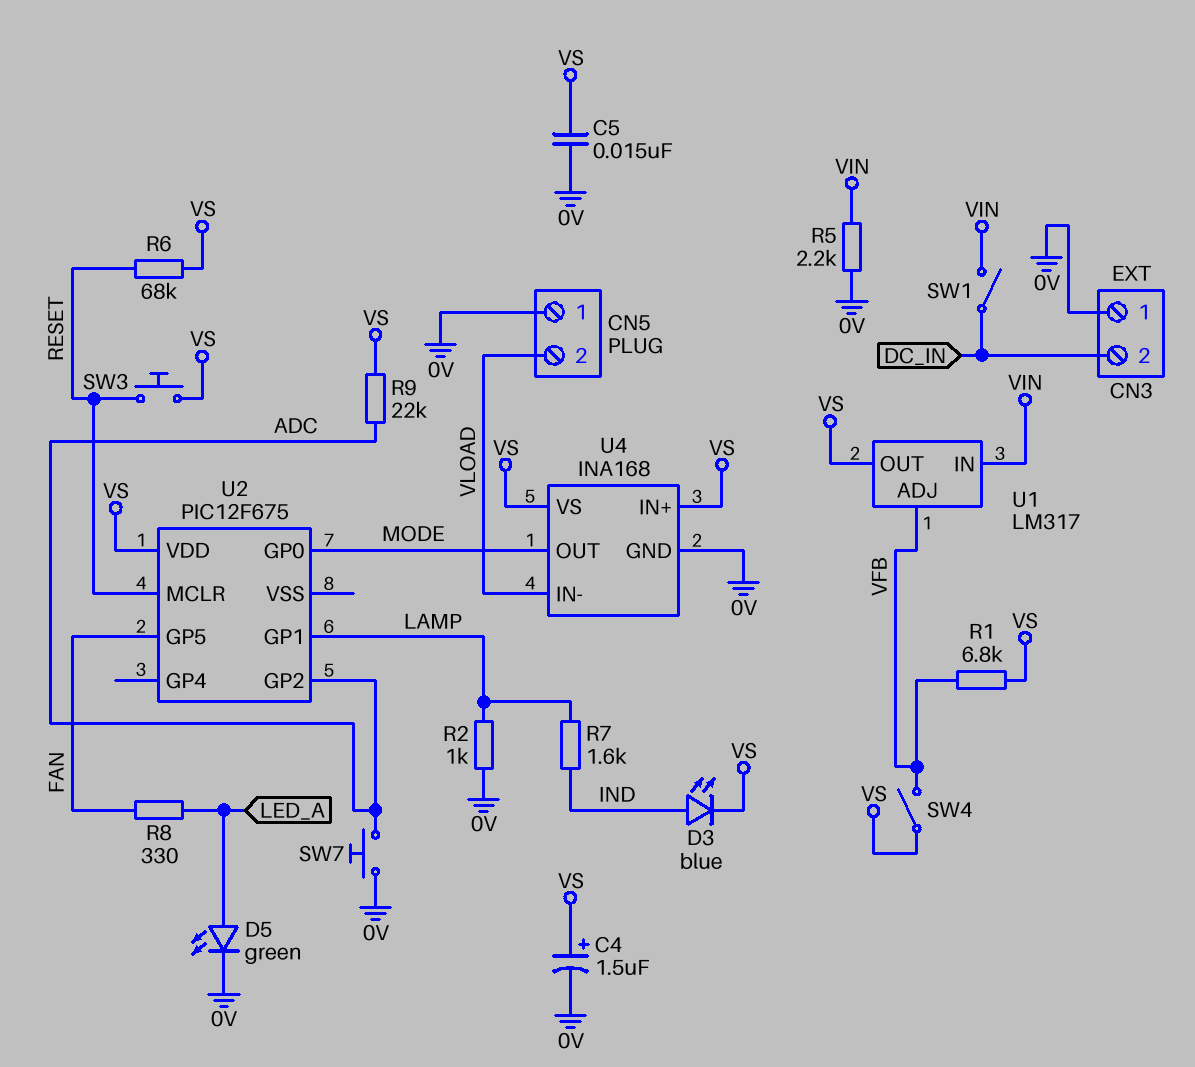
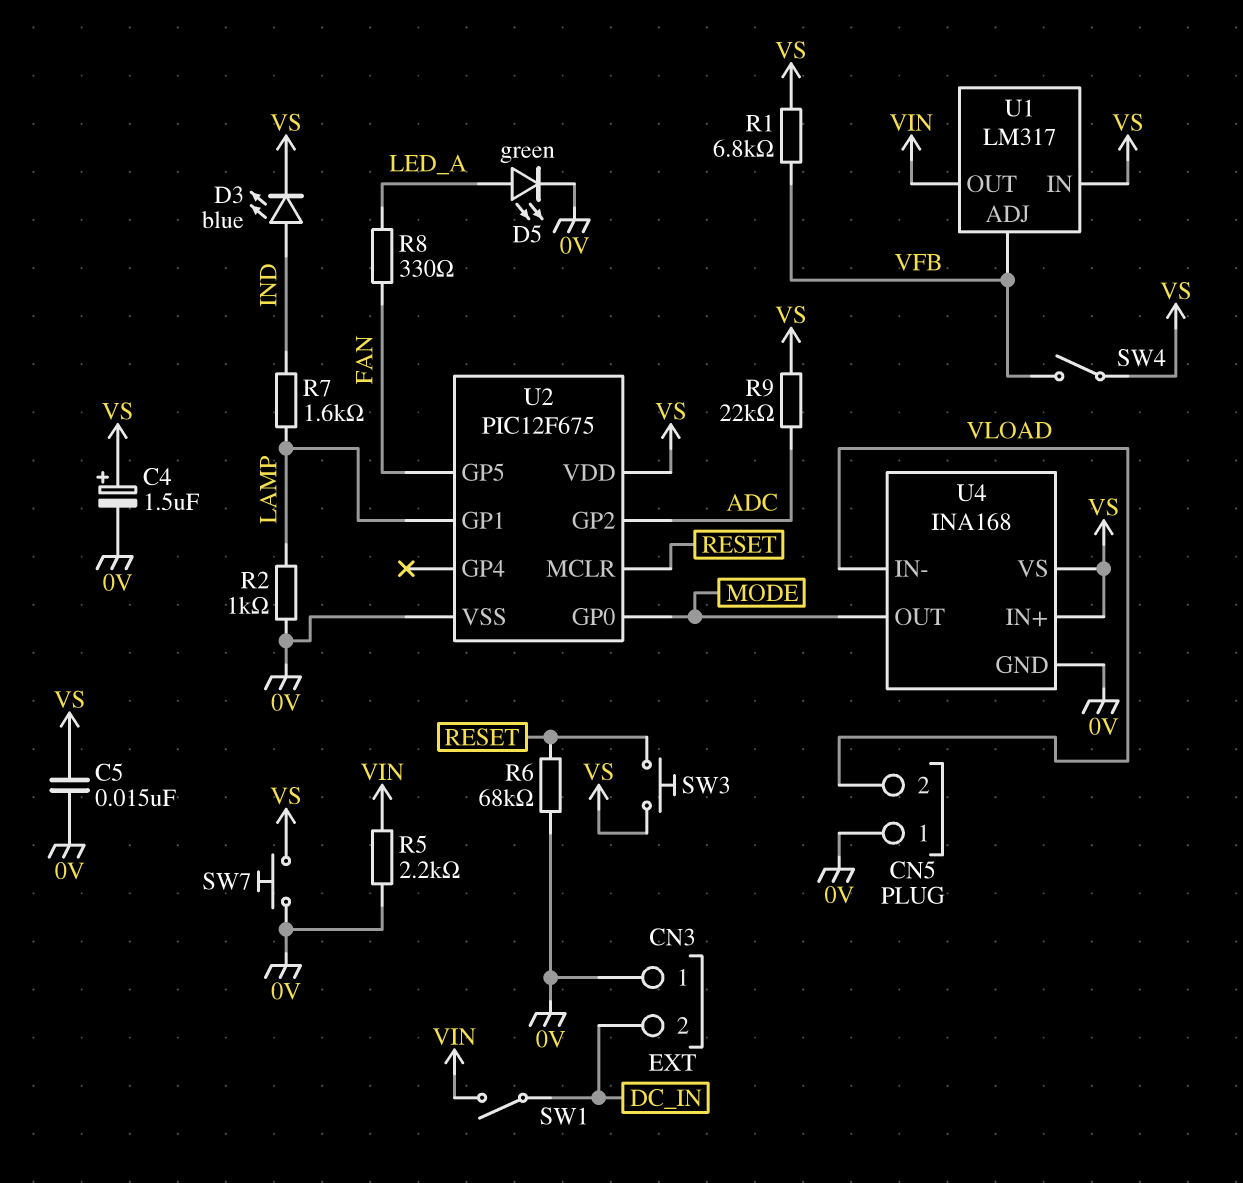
R6: 68k (RESET, VS) -> 68k (0V, RESET)
SW7: button (0V, ADC) -> button (0V, VS)
U1 pin IN: VIN -> VS
U1 pin OUT: VS -> VIN
U2 pin VSS: none -> 0V

